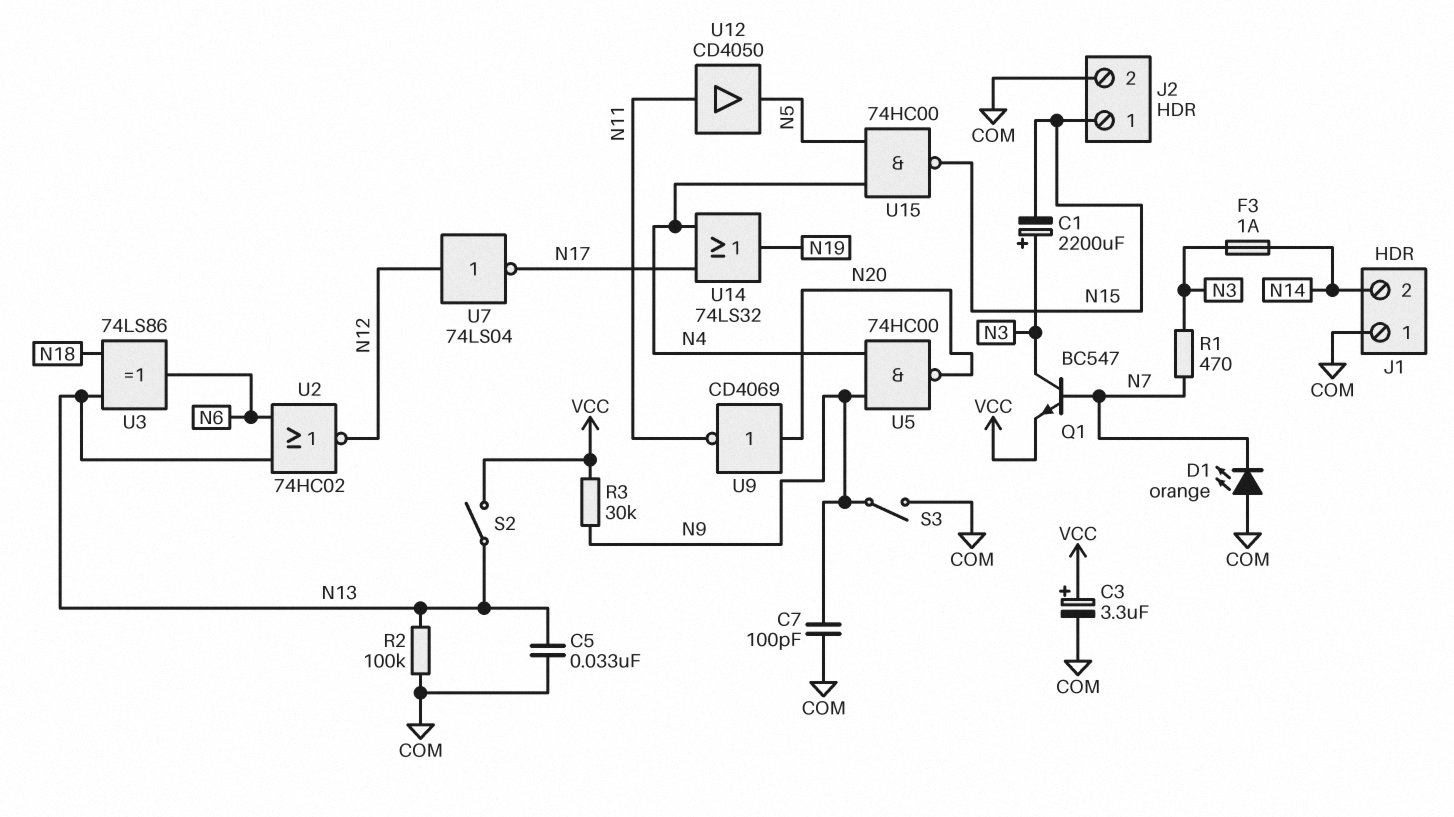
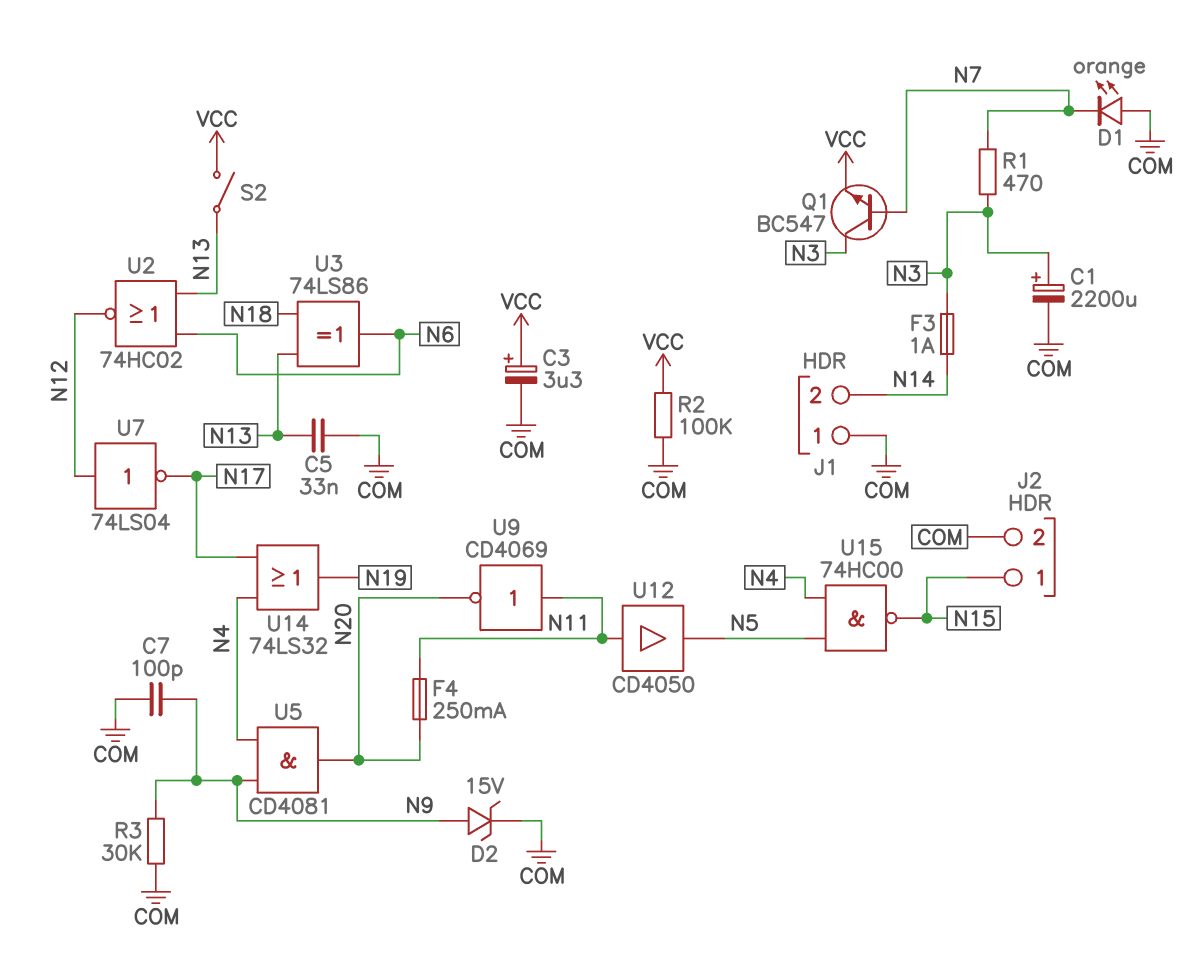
C1: 2200uF (plus N3, minus N15) -> 2200uF (plus N3, minus COM)
D2: none -> zener 15V (A N9, K COM)
F4: none -> 250mA (N11, N20)
R2: 100k (COM, N13) -> 100k (COM, VCC)
R3: 30k (N9, VCC) -> 30k (COM, N9)
S3: switch (COM, N9) -> none
U5: NAND 74HC00 (in N4, in N9, out N20) -> AND CD4081 (in N4, in N9, out N20)
U9: NOT CD4069 (in N20, out N11) -> NOT CD4069 (in N11, out N20)

